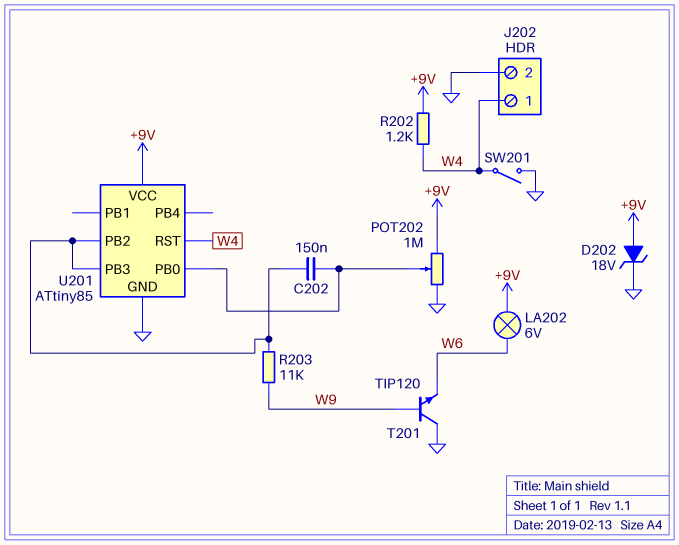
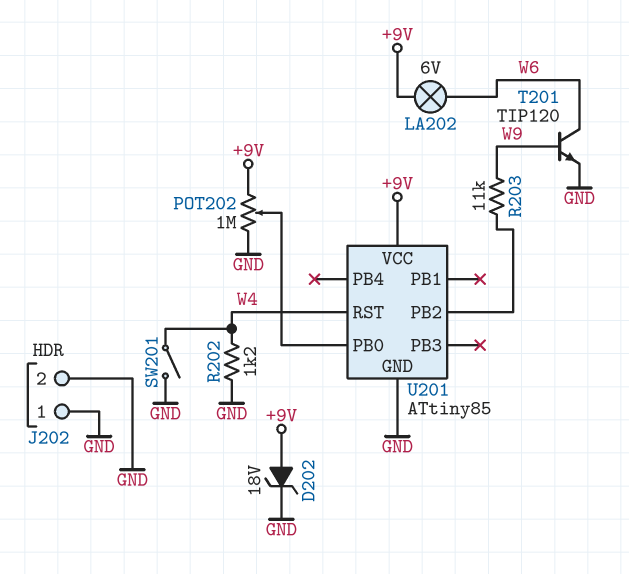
C202: 150nF (U201/PB0, U201/PB2) -> none
J202 pin 1: W4 -> GND
R202: 1.2k (+9V, W4) -> 1.2k (GND, W4)
T201: NPN TIP120 (B W9, C GND, E W6) -> NPN TIP120 (B W9, C W6, E GND)
U201 pin PB3: U201/PB2 -> none

